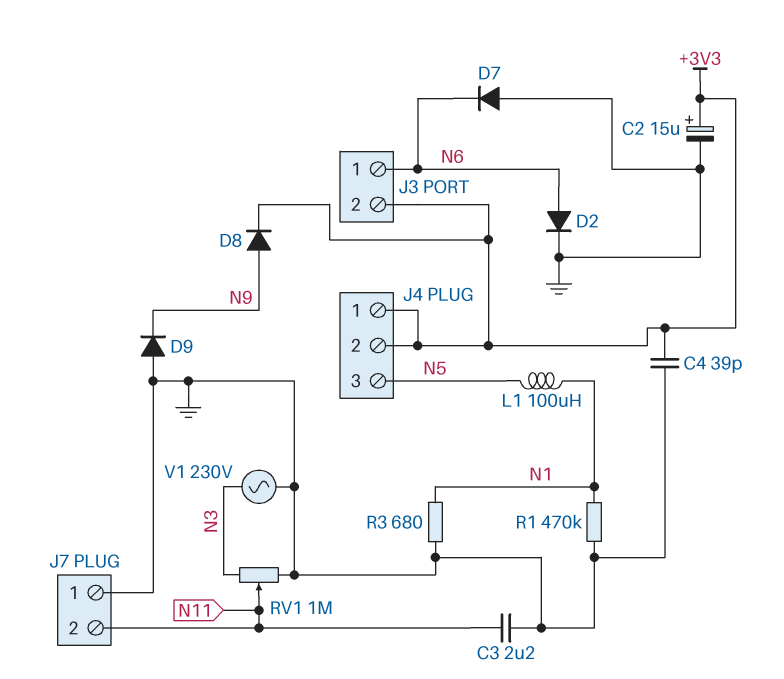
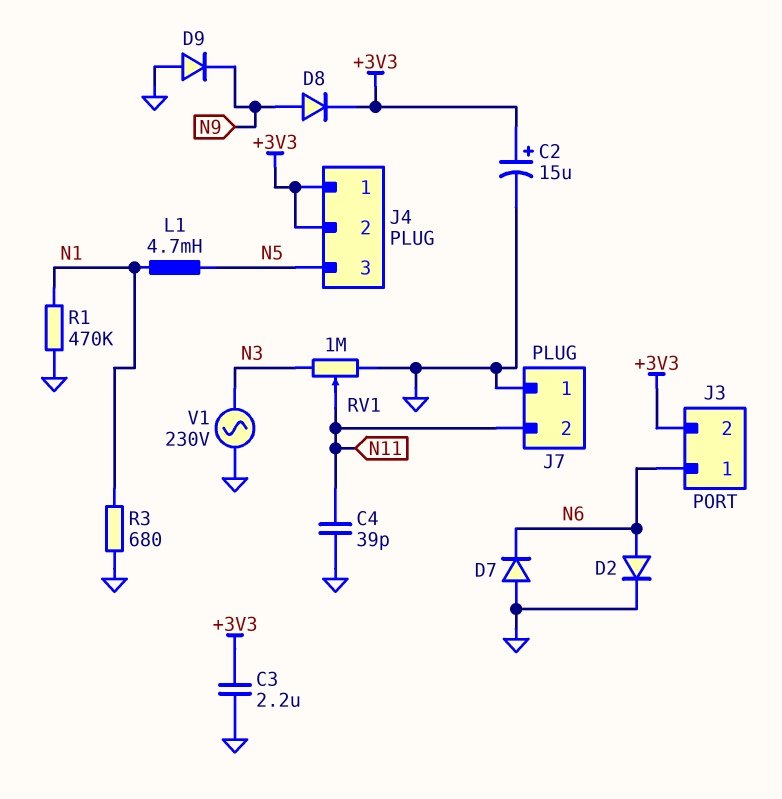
C3: 2.2uF (GND, N11) -> 2.2uF (+3V3, GND)
C4: 39pF (+3V3, GND) -> 39pF (GND, N11)
L1: 100uH (N1, N5) -> 4.7mH (N1, N5)

